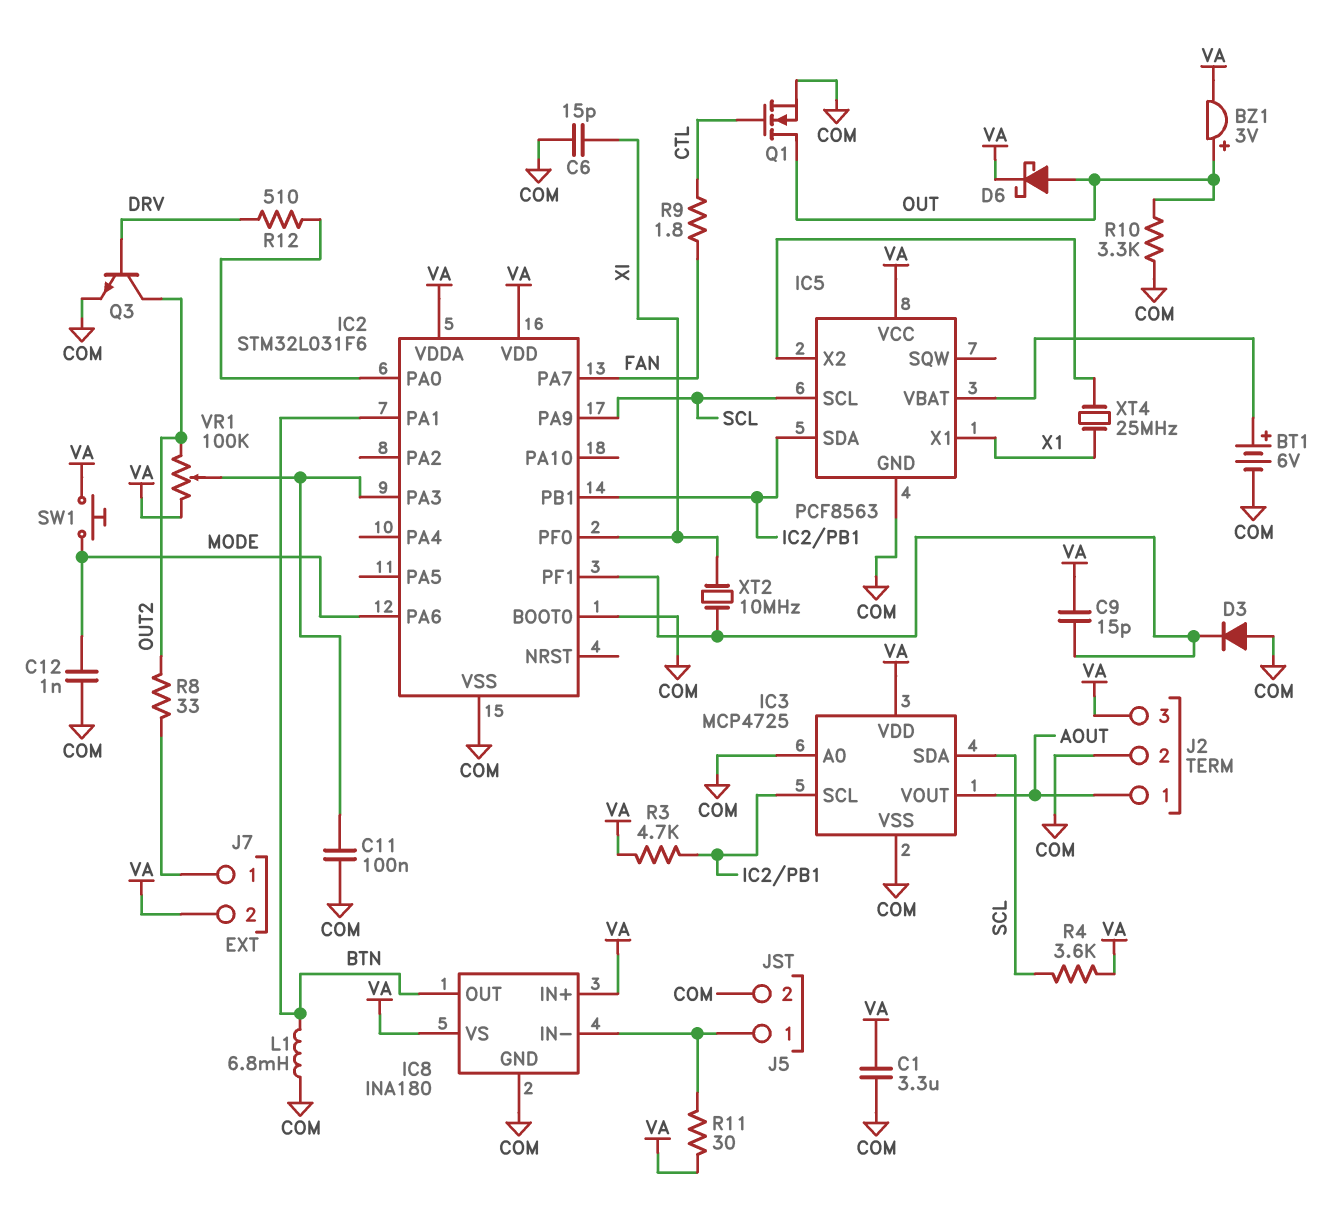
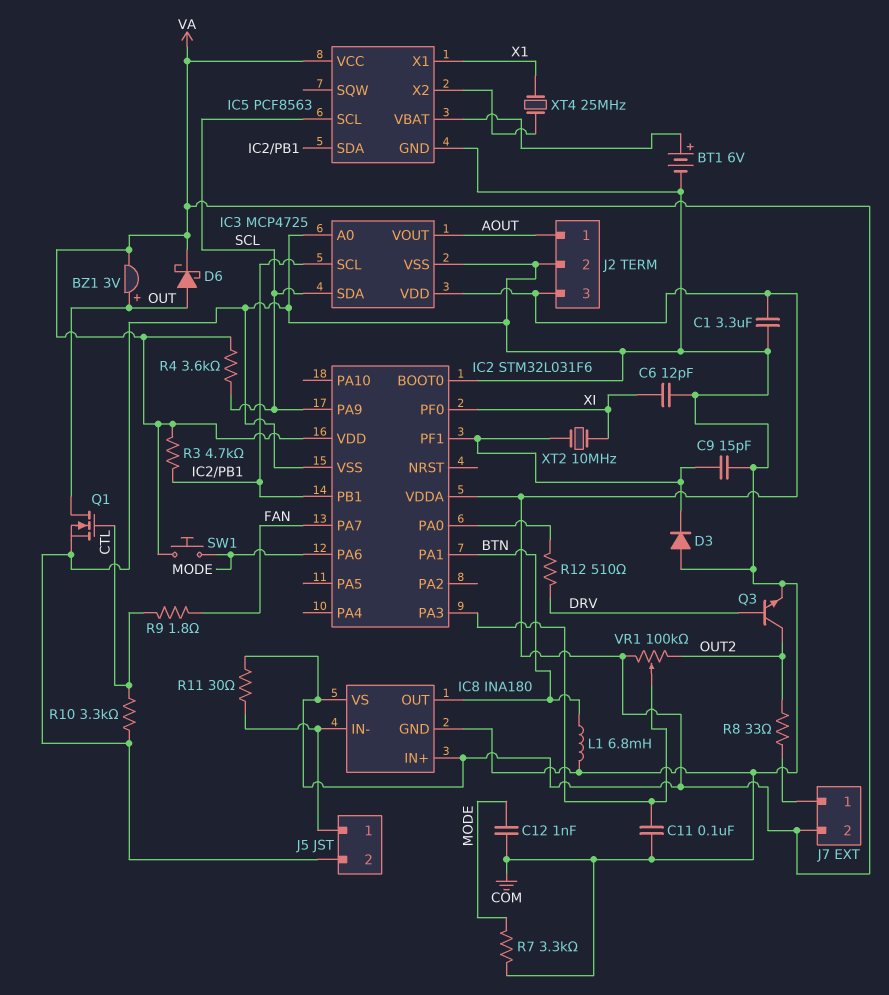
C6: 15pF (COM, XI) -> 12pF (COM, XI)
C9: 15pF (IC2/PF1, VA) -> 15pF (COM, IC2/PF1)
R7: none -> 3.3k (COM, MODE)
R10: 3.3k (COM, OUT) -> 3.3k (COM, CTL)

